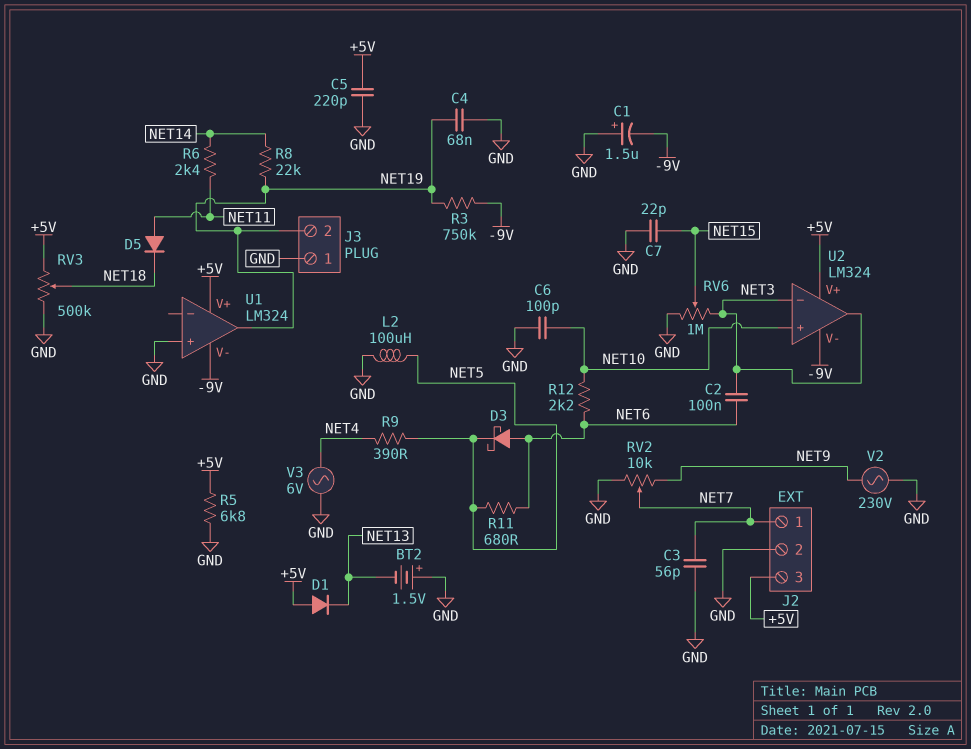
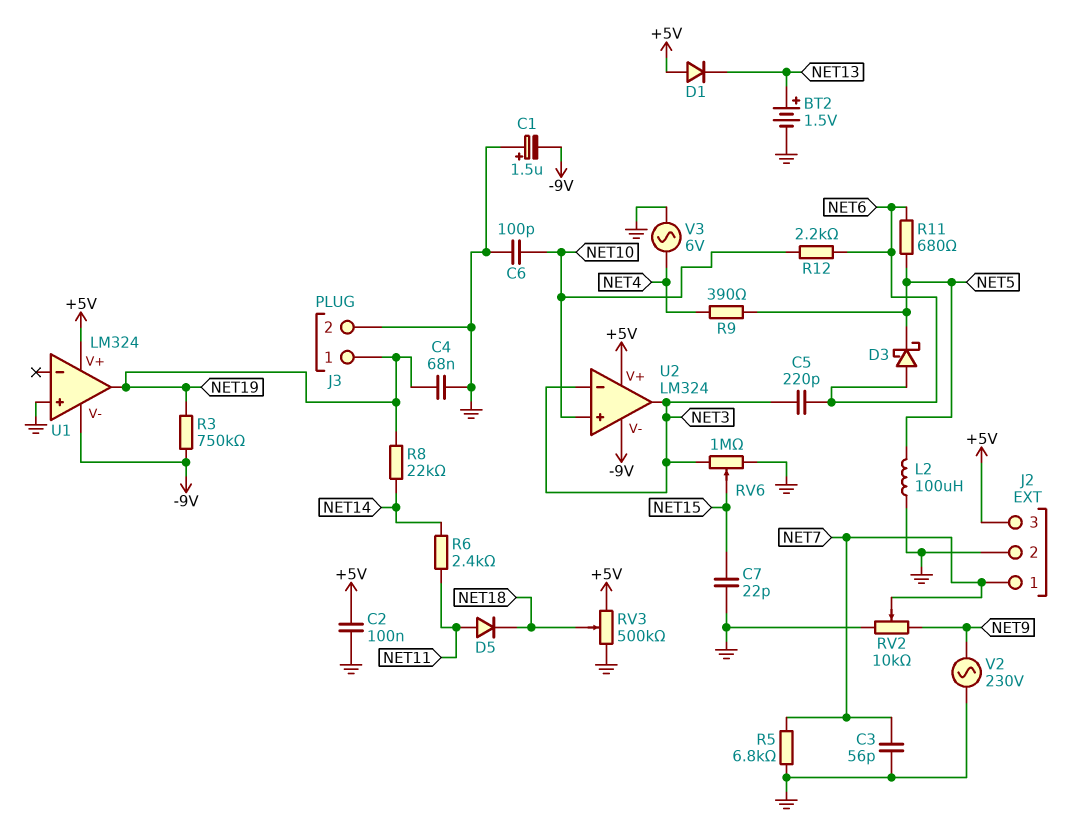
BT2: 1.5V (plus GND, minus NET13) -> 1.5V (plus NET13, minus GND)
C2: 100nF (NET3, NET6) -> 100nF (+5V, GND)
C5: 220pF (+5V, GND) -> 220pF (NET3, NET6)
J3 pin 1: GND -> NET19
J3 pin 2: NET19 -> GND
R5: 6.8k (+5V, GND) -> 6.8k (GND, NET7)

